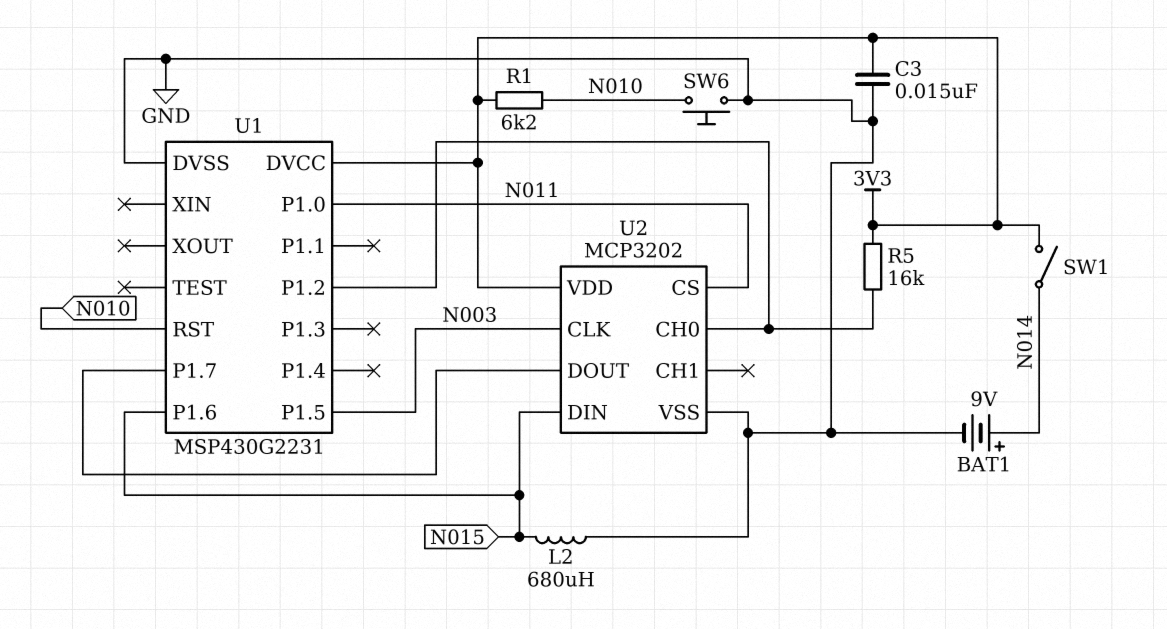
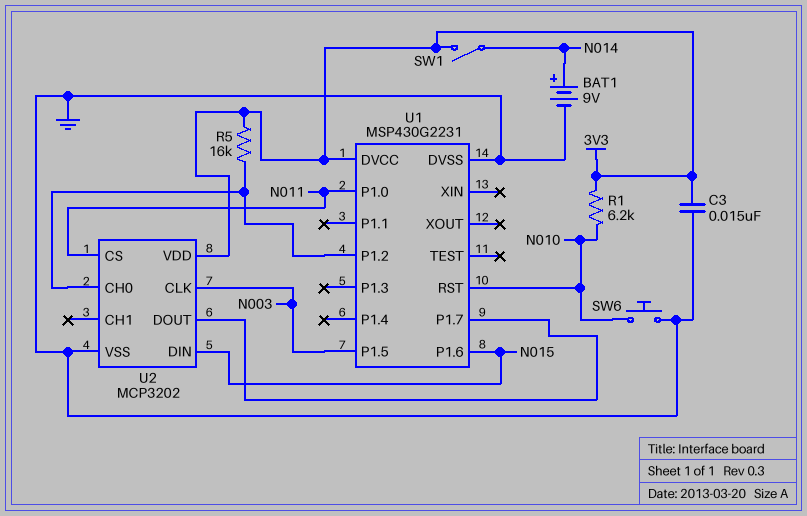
L2: 680uH (GND, N015) -> none

